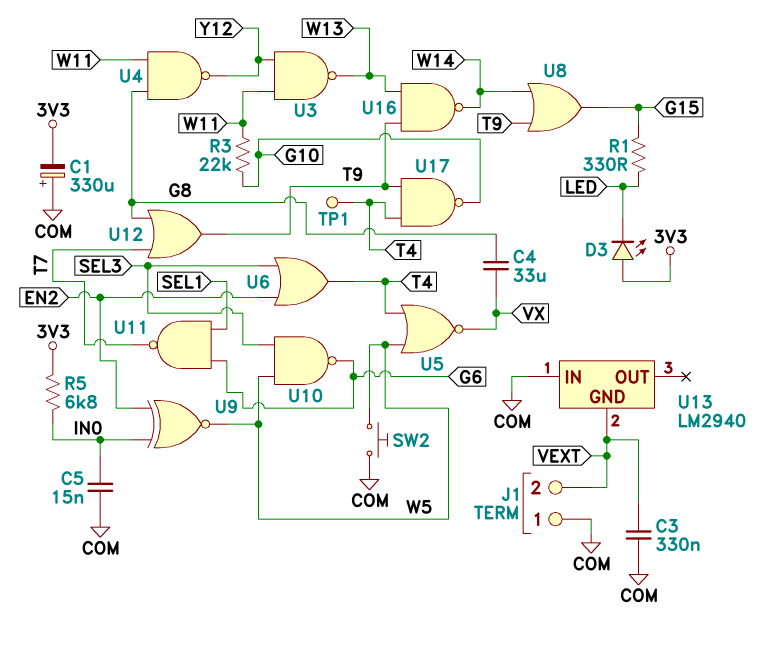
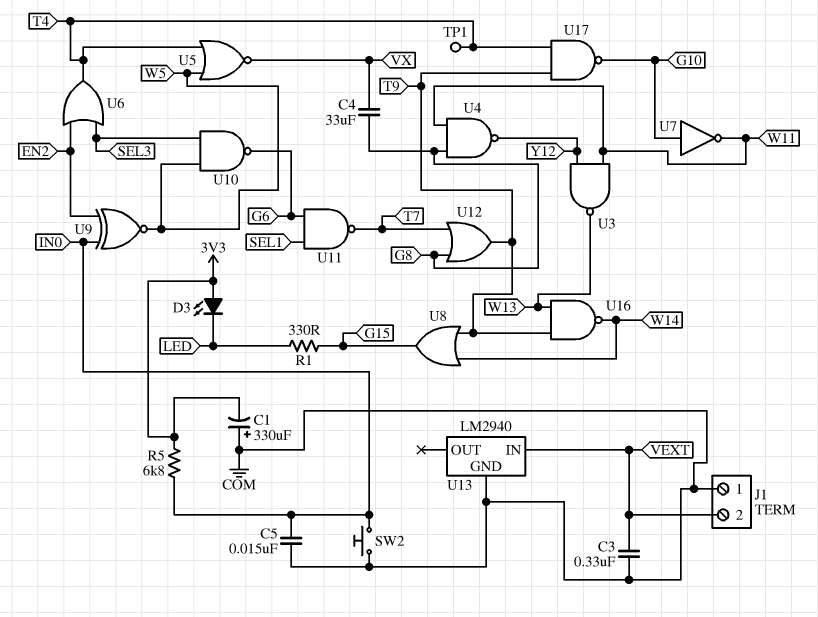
R3: 22k (G10, W11) -> none
SW2: button (COM, W5) -> button (COM, IN0)
U7: none -> NOT (in G10, out W11)
U13 pin GND: VEXT -> COM
U13 pin IN: COM -> VEXT

